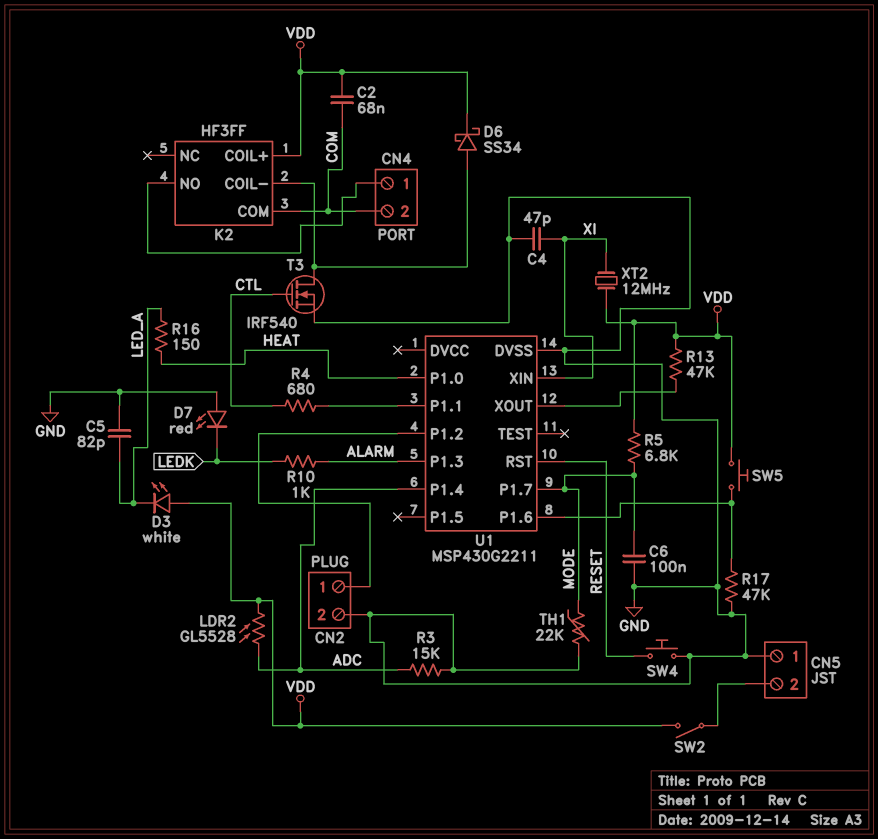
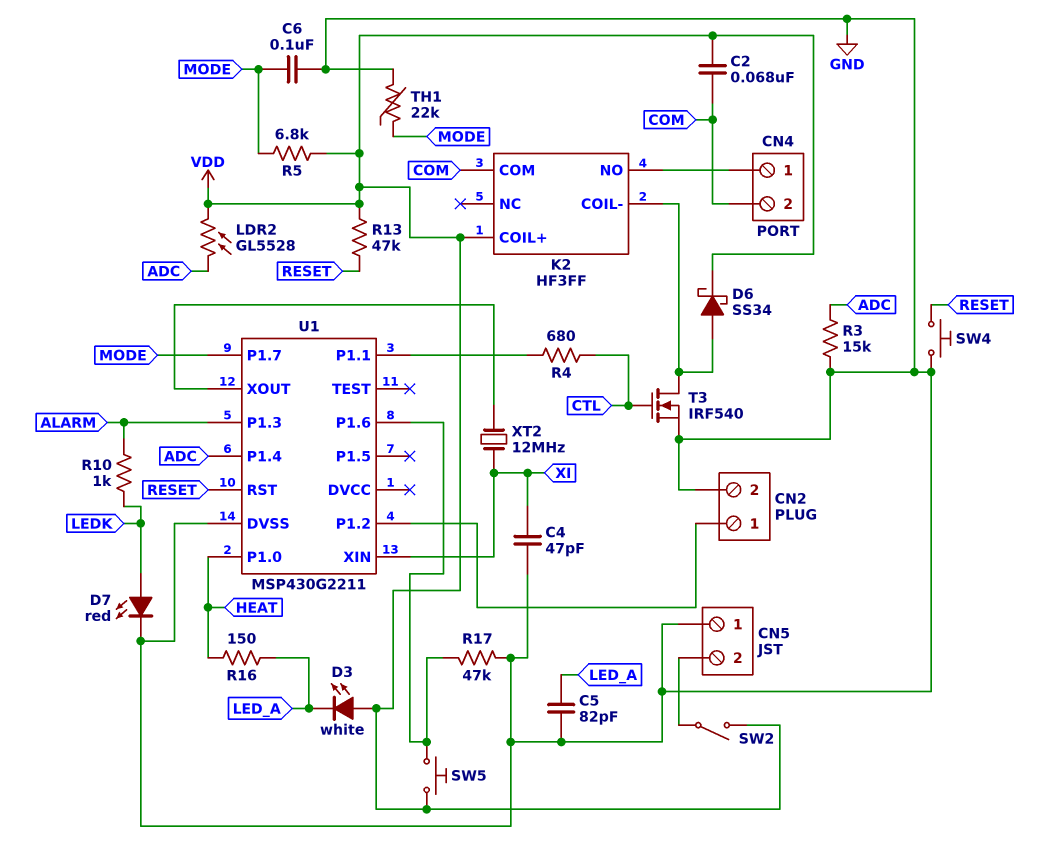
D7: LED red (A GND, K LEDK) -> LED red (A LEDK, K GND)
R13: 47k (U1/XOUT, VDD) -> 47k (RESET, VDD)
XT2: 12MHz (VDD, XI) -> 12MHz (U1/XOUT, XI)

